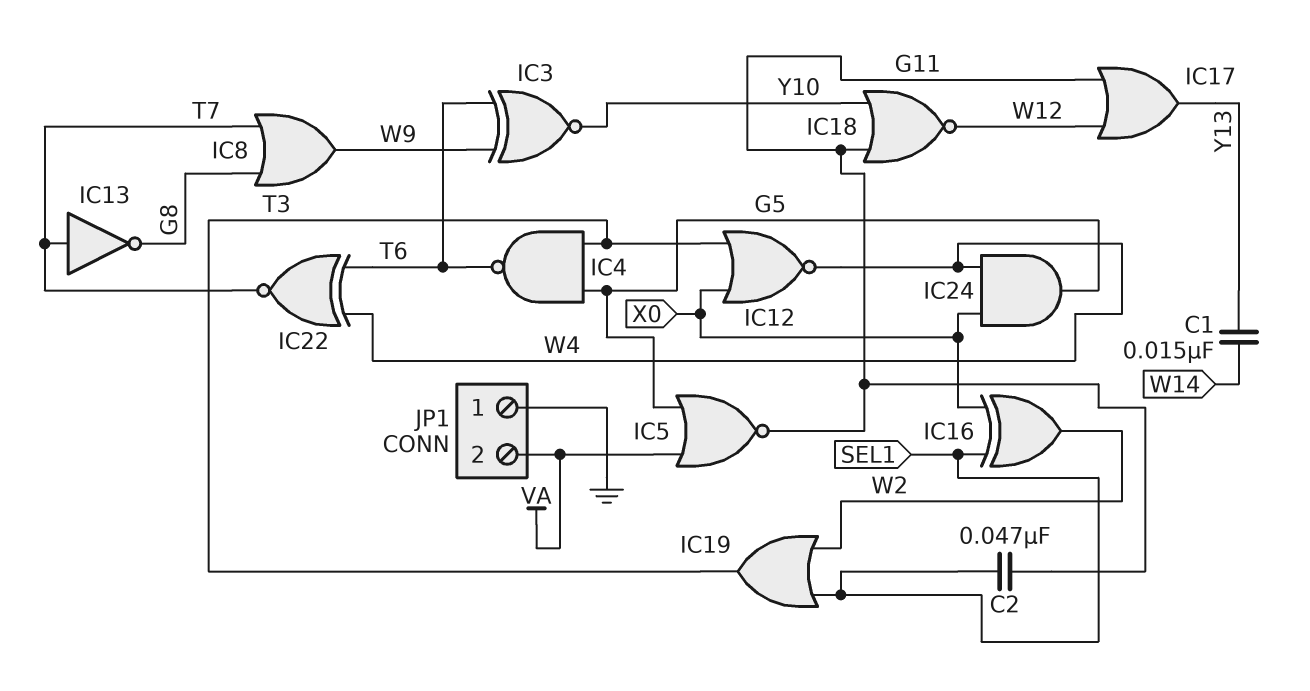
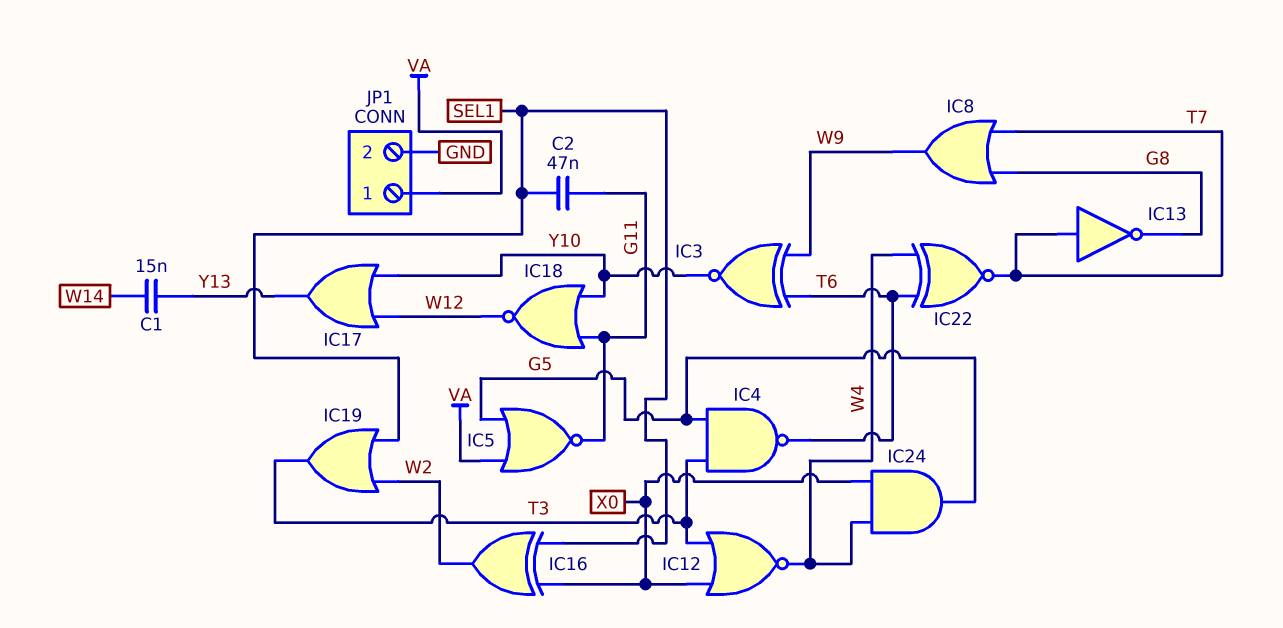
IC17: OR (in G11, in W12, out Y13) -> OR (in W12, in Y10, out Y13)
JP1 pin 1: GND -> VA
JP1 pin 2: VA -> GND

